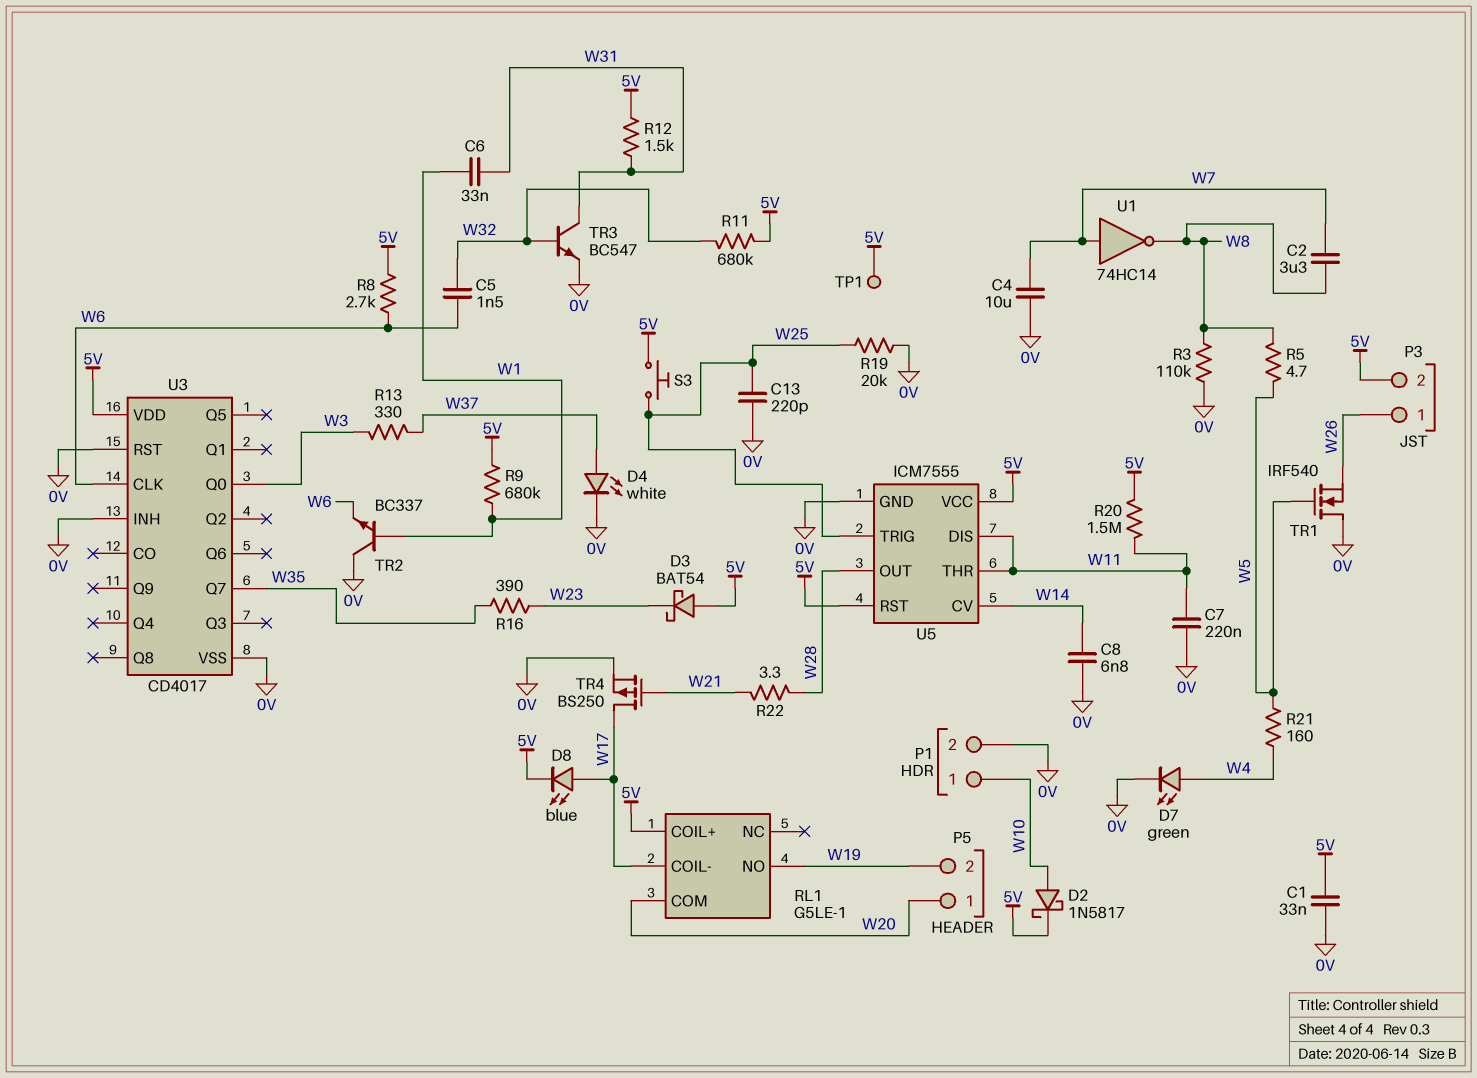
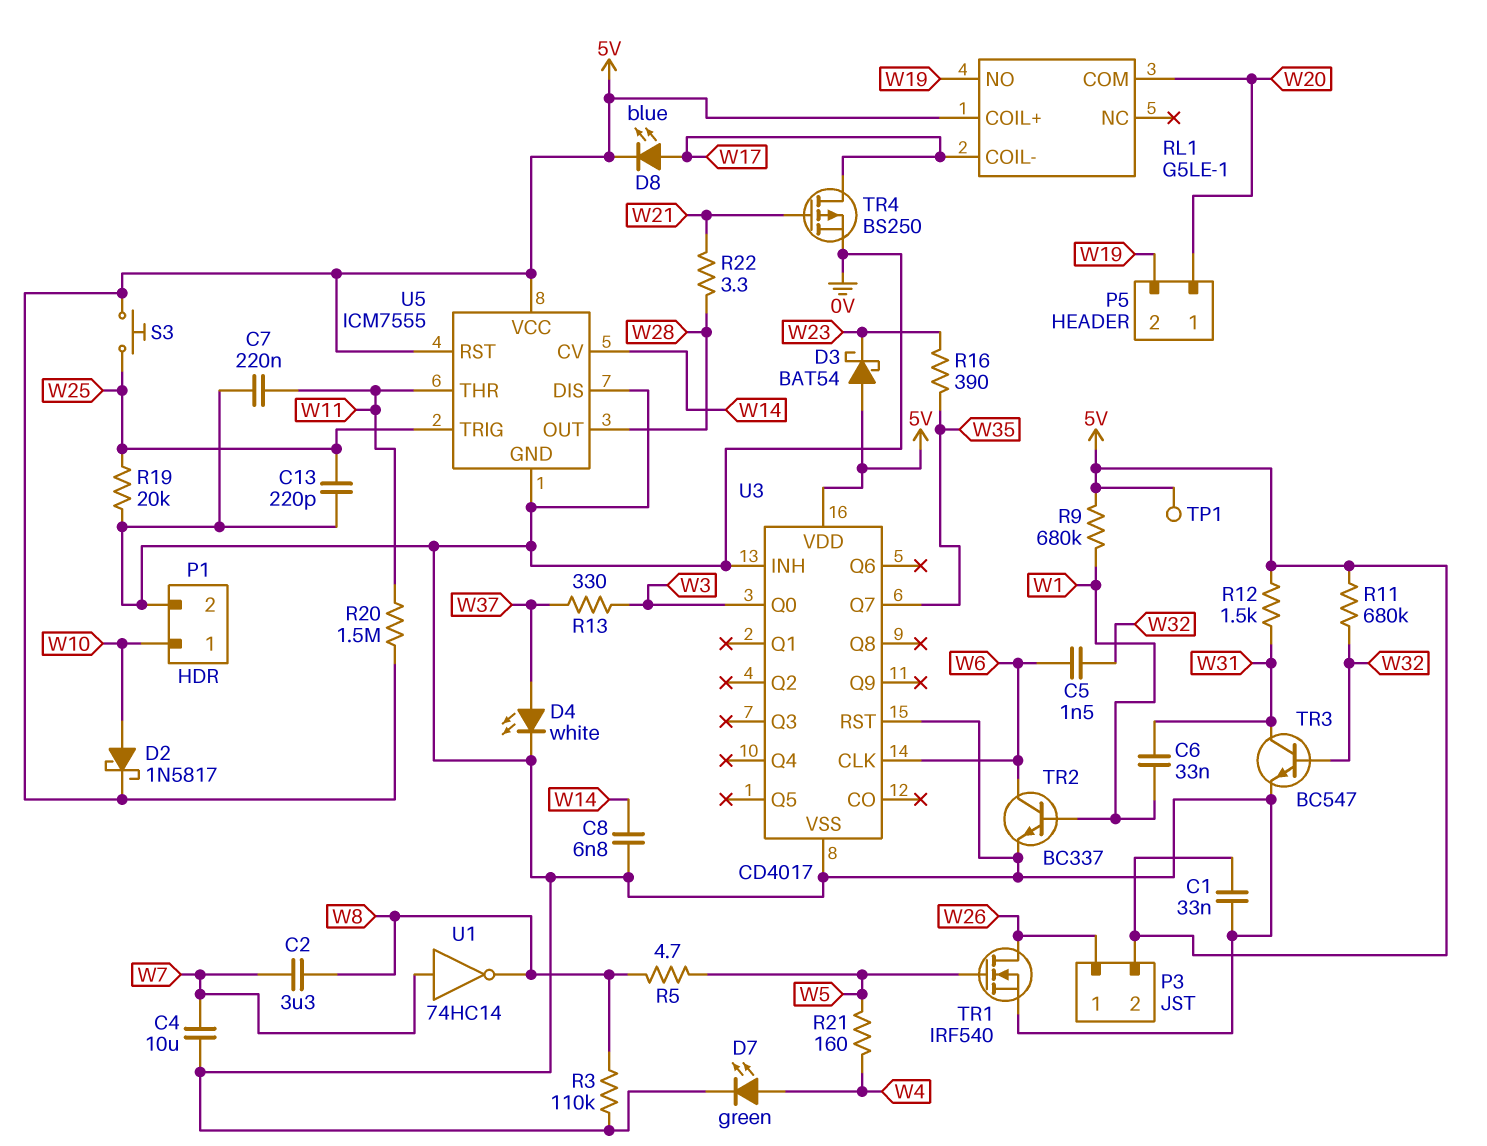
R8: 2.7k (5V, W6) -> none
TR1: NMOS IRF540 (G W5, D 0V, S W26) -> NMOS IRF540 (G W5, D W26, S 0V)
TR2: NPN BC337 (B W1, C 0V, E W6) -> NPN BC337 (B W1, C W6, E 0V)
U5 pin DIS: W11 -> 0V

